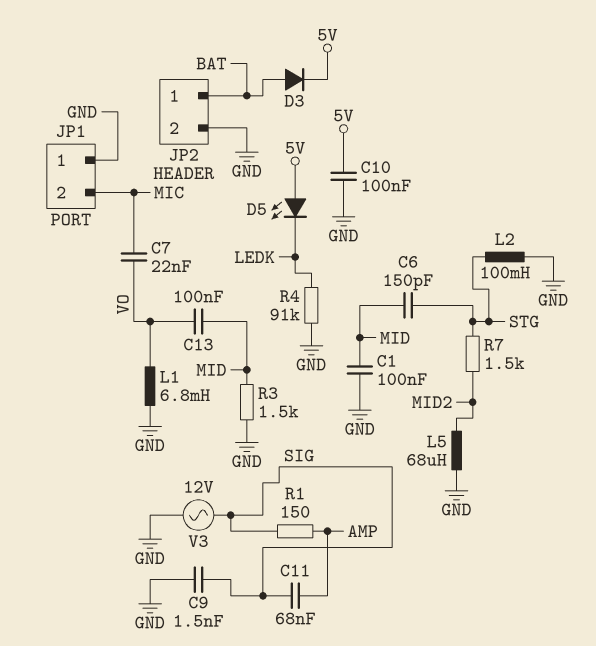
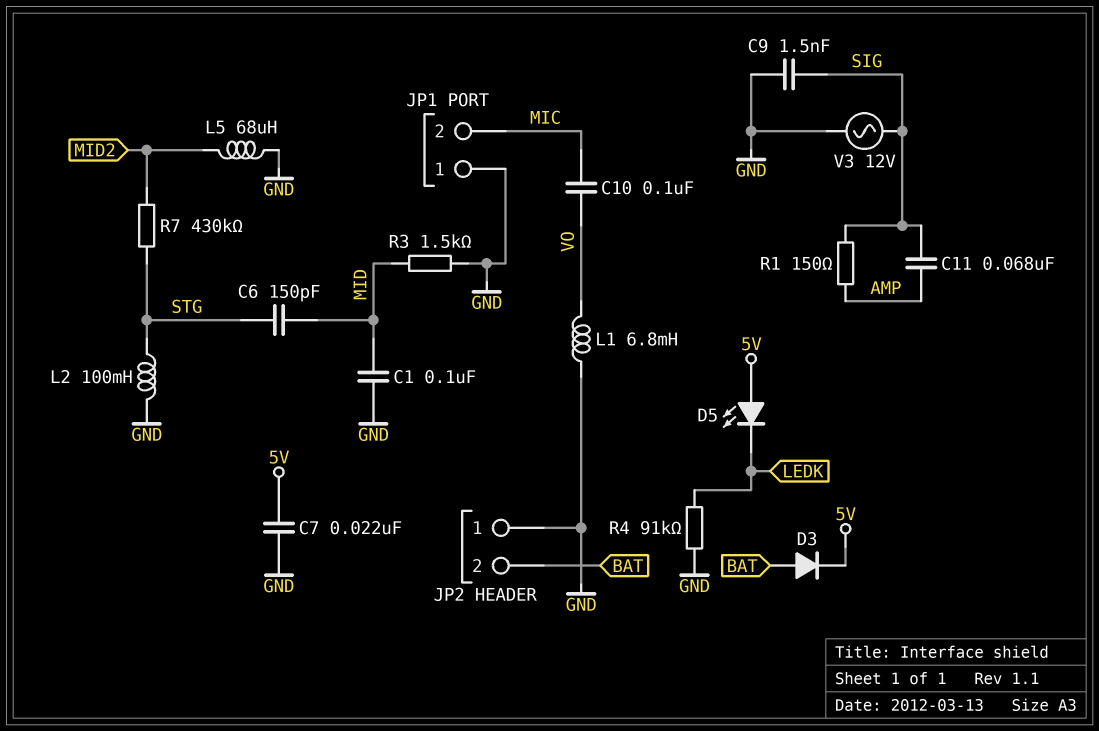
C7: 22nF (MIC, VO) -> 22nF (5V, GND)
C10: 100nF (5V, GND) -> 100nF (MIC, VO)
C13: 100nF (MID, VO) -> none
JP2 pin 1: BAT -> GND
JP2 pin 2: GND -> BAT
R7: 1.5k (MID2, STG) -> 430k (MID2, STG)

